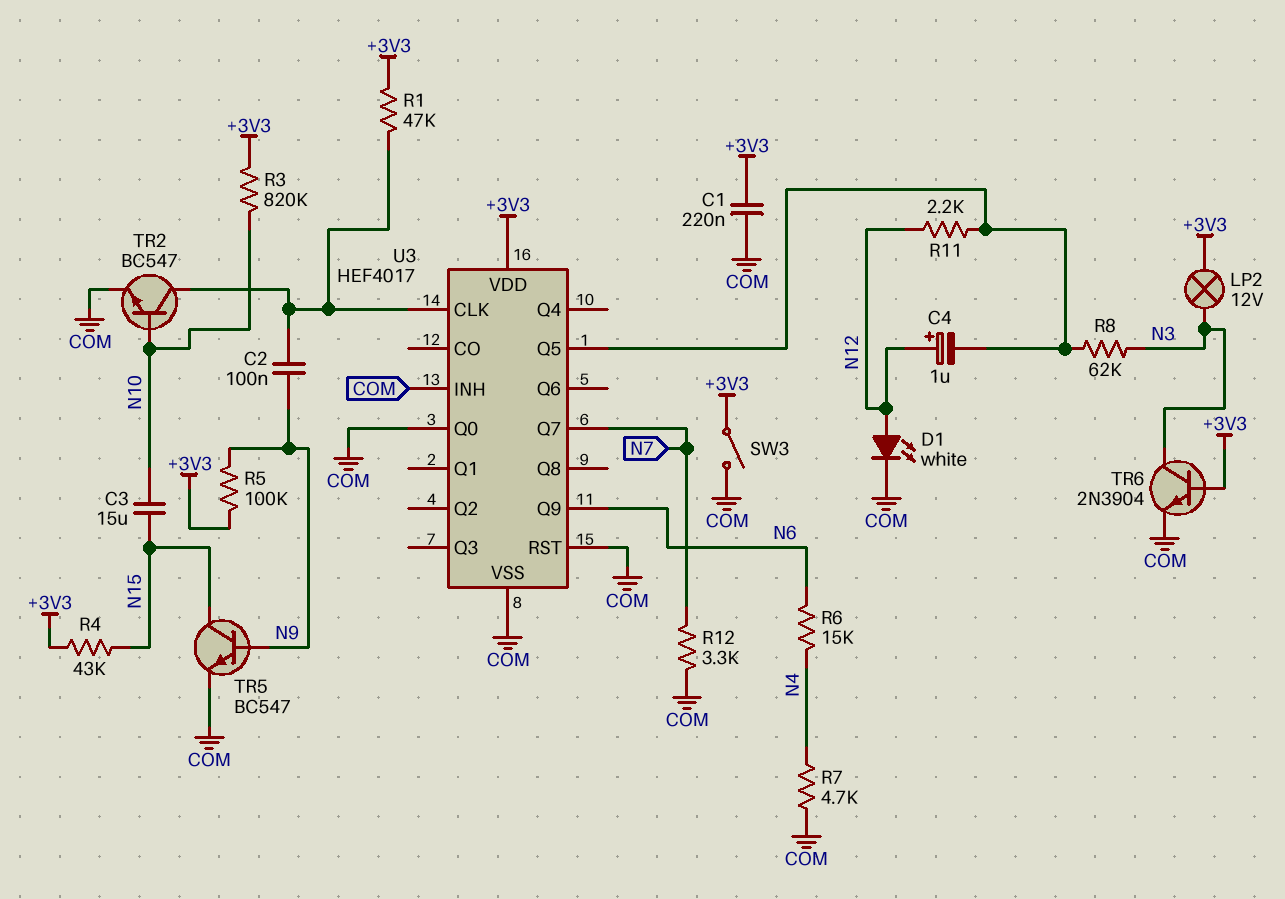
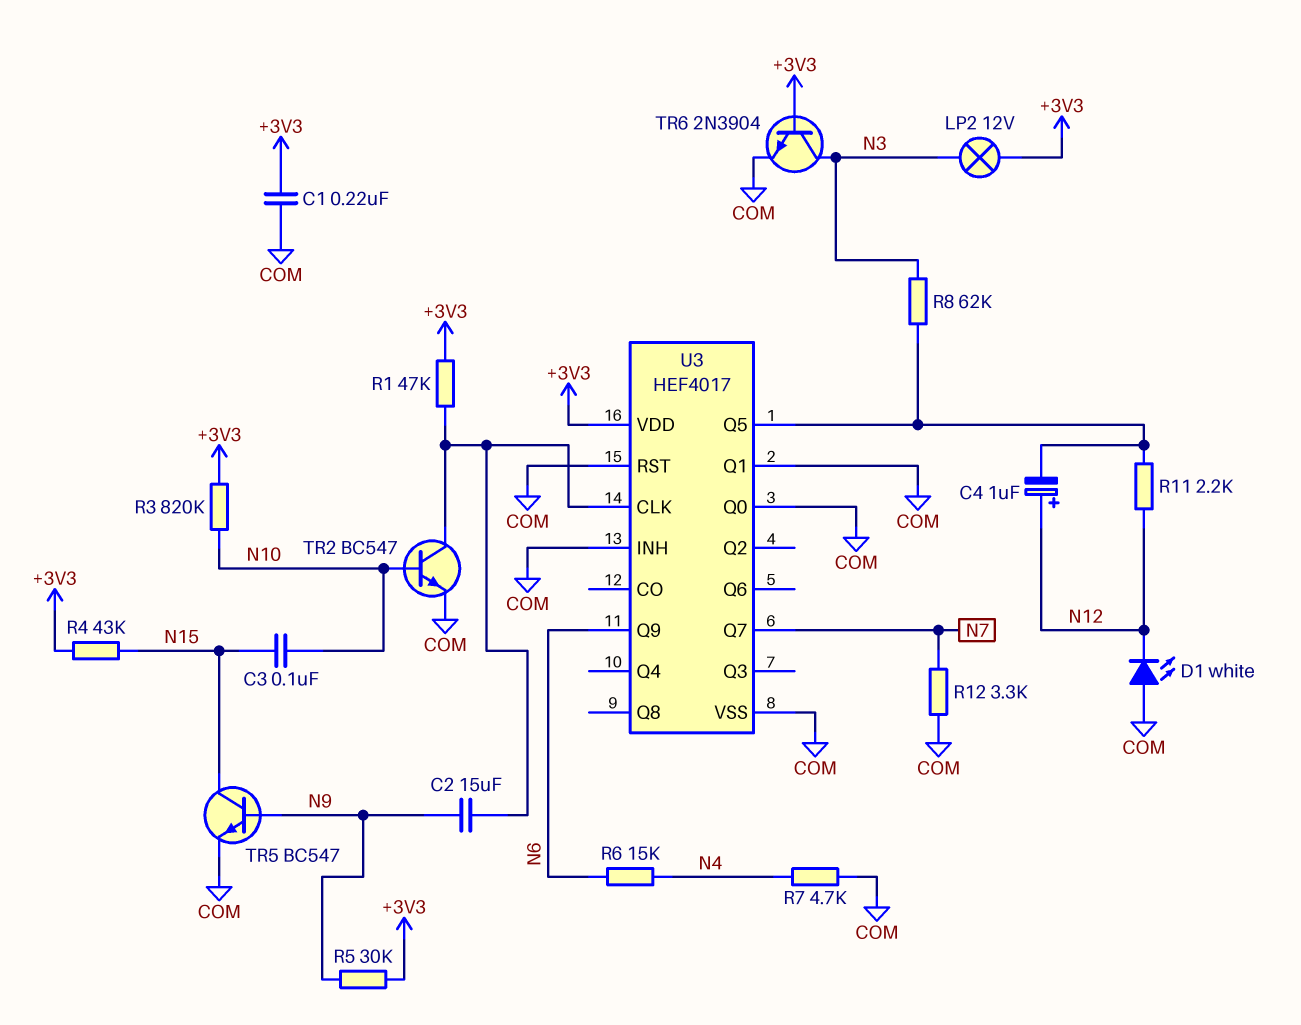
C2: 100nF (N9, U3/CLK) -> 15uF (N9, U3/CLK)
C3: 15uF (N10, N15) -> 100nF (N10, N15)
D1: LED white (A N12, K COM) -> LED white (A COM, K N12)
R5: 100k (+3V3, N9) -> 30k (+3V3, N9)
SW3: switch (+3V3, COM) -> none
U3 pin Q1: none -> COM

